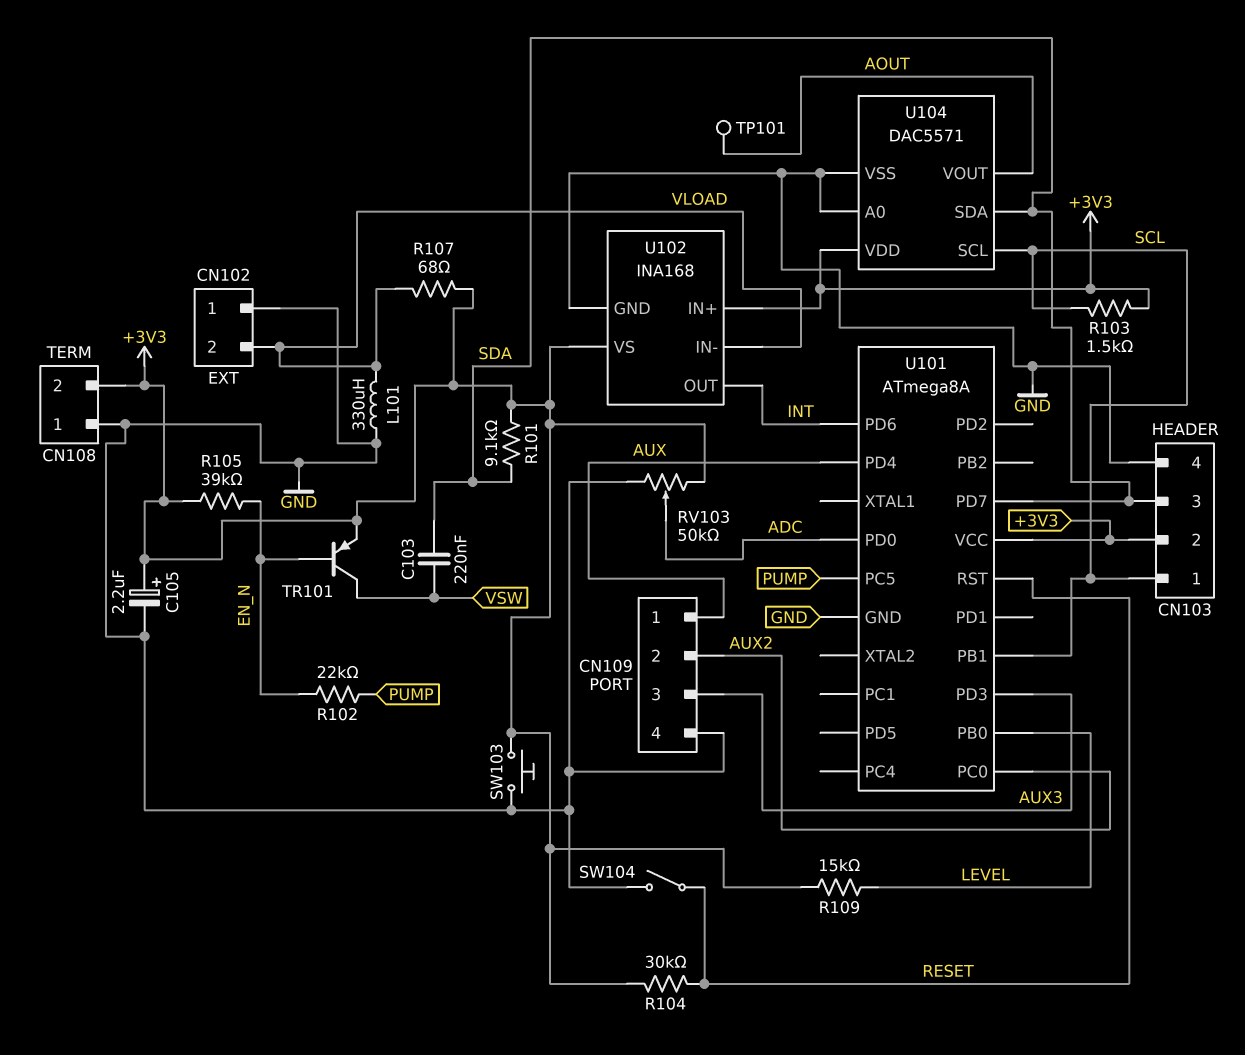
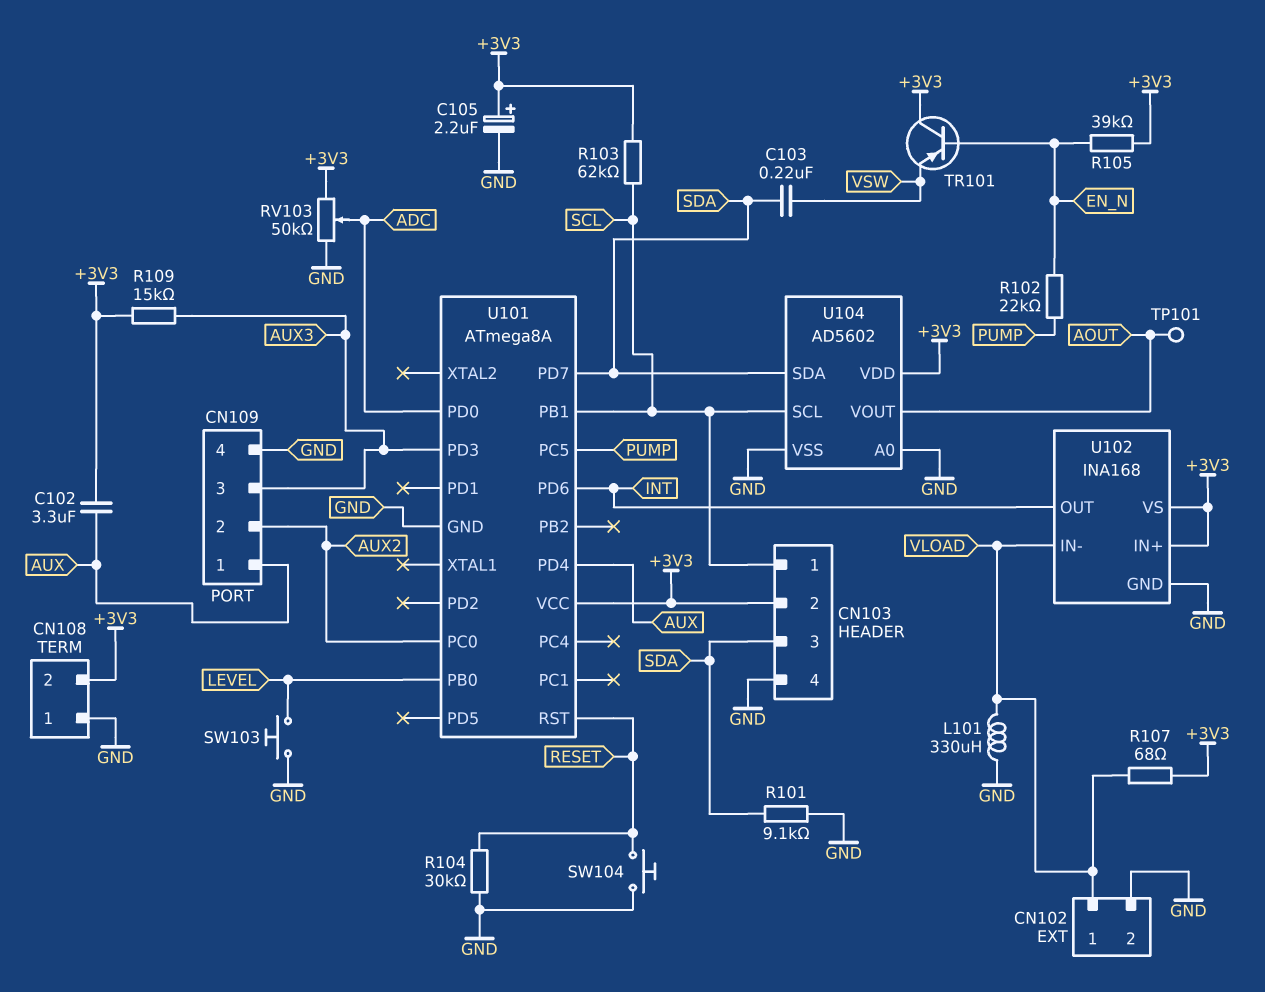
C102: none -> 3.3uF (+3V3, AUX)
CN102 pin 1: GND -> VLOAD
CN102 pin 2: VLOAD -> GND
R101: 9.1k (+3V3, SDA) -> 9.1k (GND, SDA)
R103: 1.5k (+3V3, SCL) -> 62k (+3V3, SCL)
R104: 30k (+3V3, RESET) -> 30k (GND, RESET)
R109: 15k (+3V3, LEVEL) -> 15k (+3V3, AUX3)
SW103: button (+3V3, GND) -> button (GND, LEVEL)
SW104: switch (GND, RESET) -> button (GND, RESET)
TR101: PNP (B EN_N, C VSW, E +3V3) -> PNP (B EN_N, C +3V3, E VSW)
U104: DAC5571 -> AD5602

